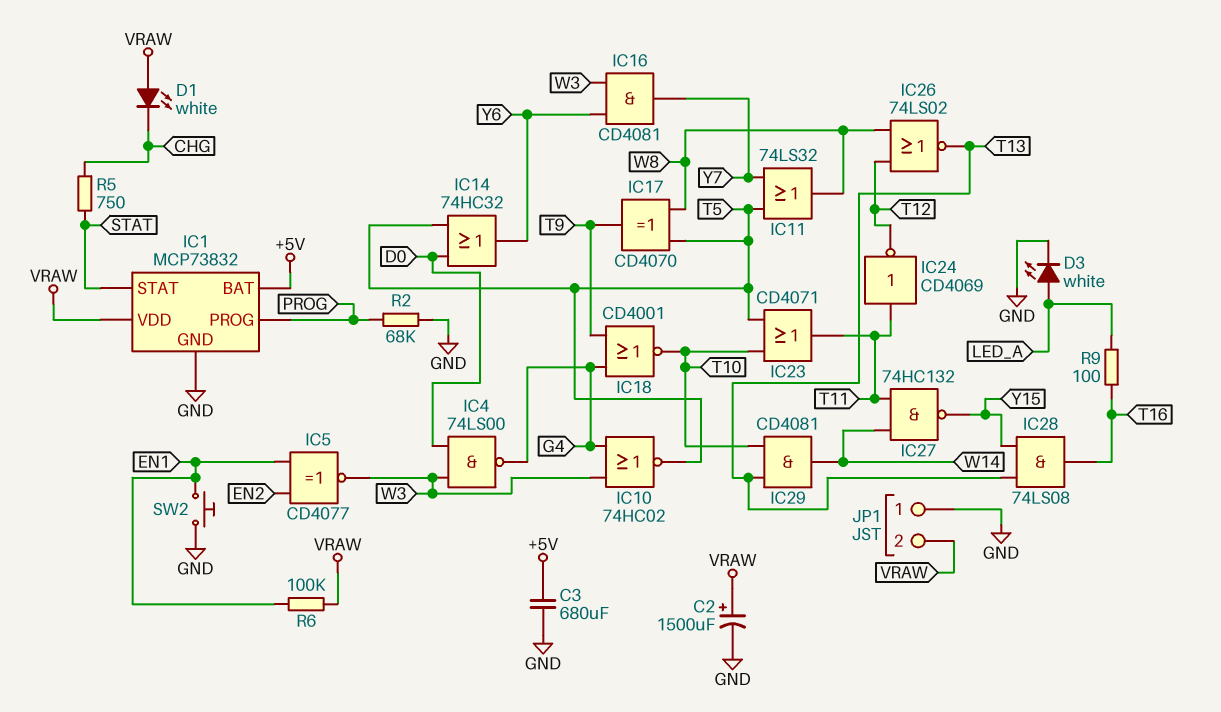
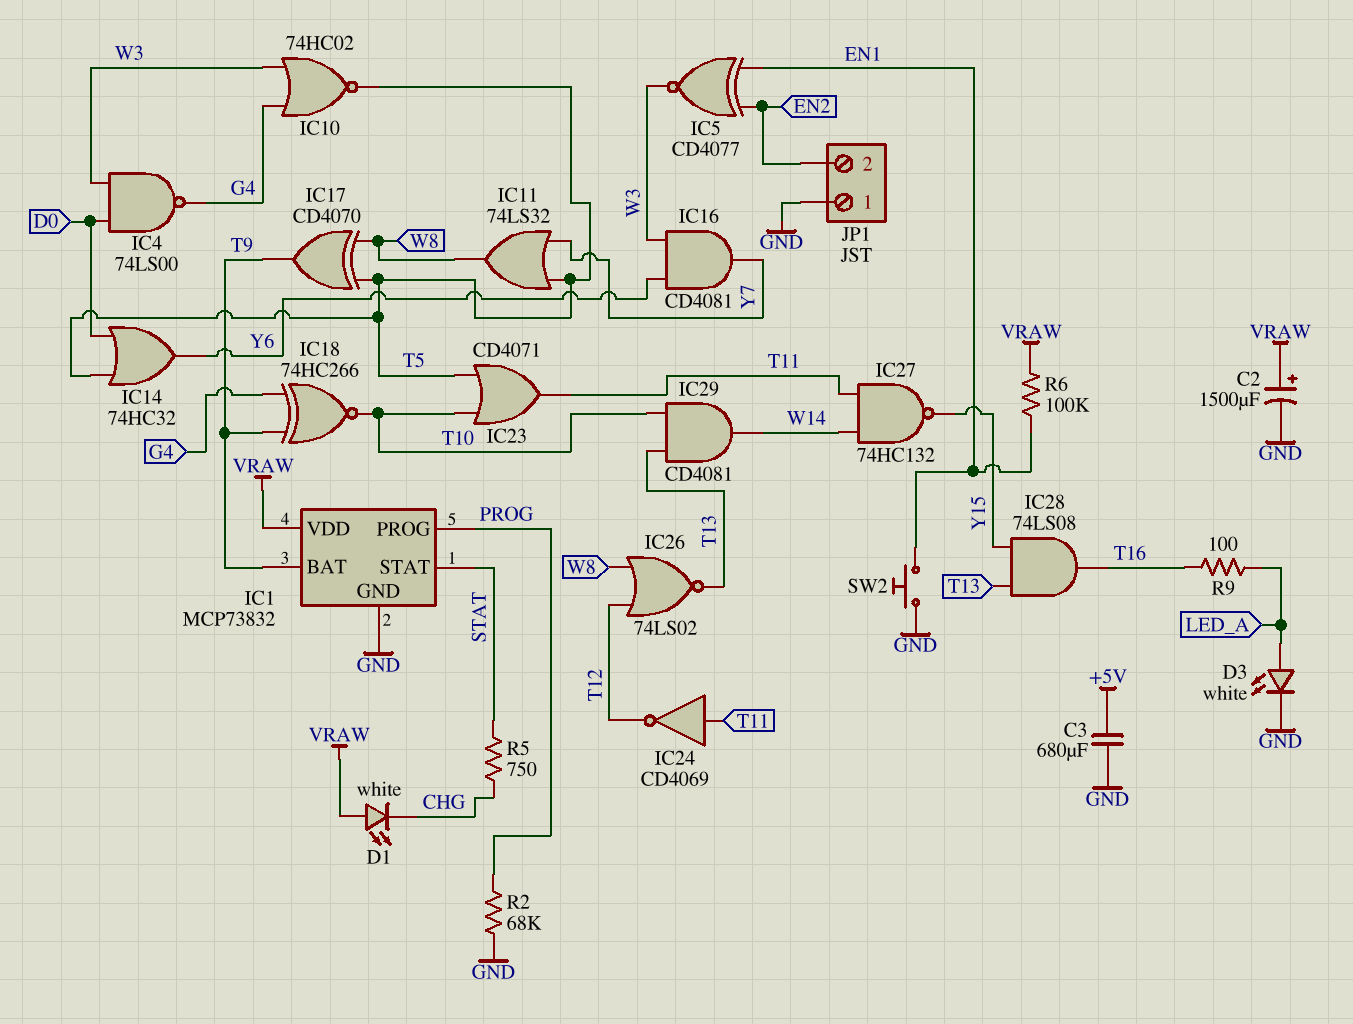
IC1 pin BAT: +5V -> T9
IC18: NOR CD4001 (in G4, in T9, out T10) -> XNOR 74HC266 (in G4, in T9, out T10)
JP1 pin 2: VRAW -> EN2

